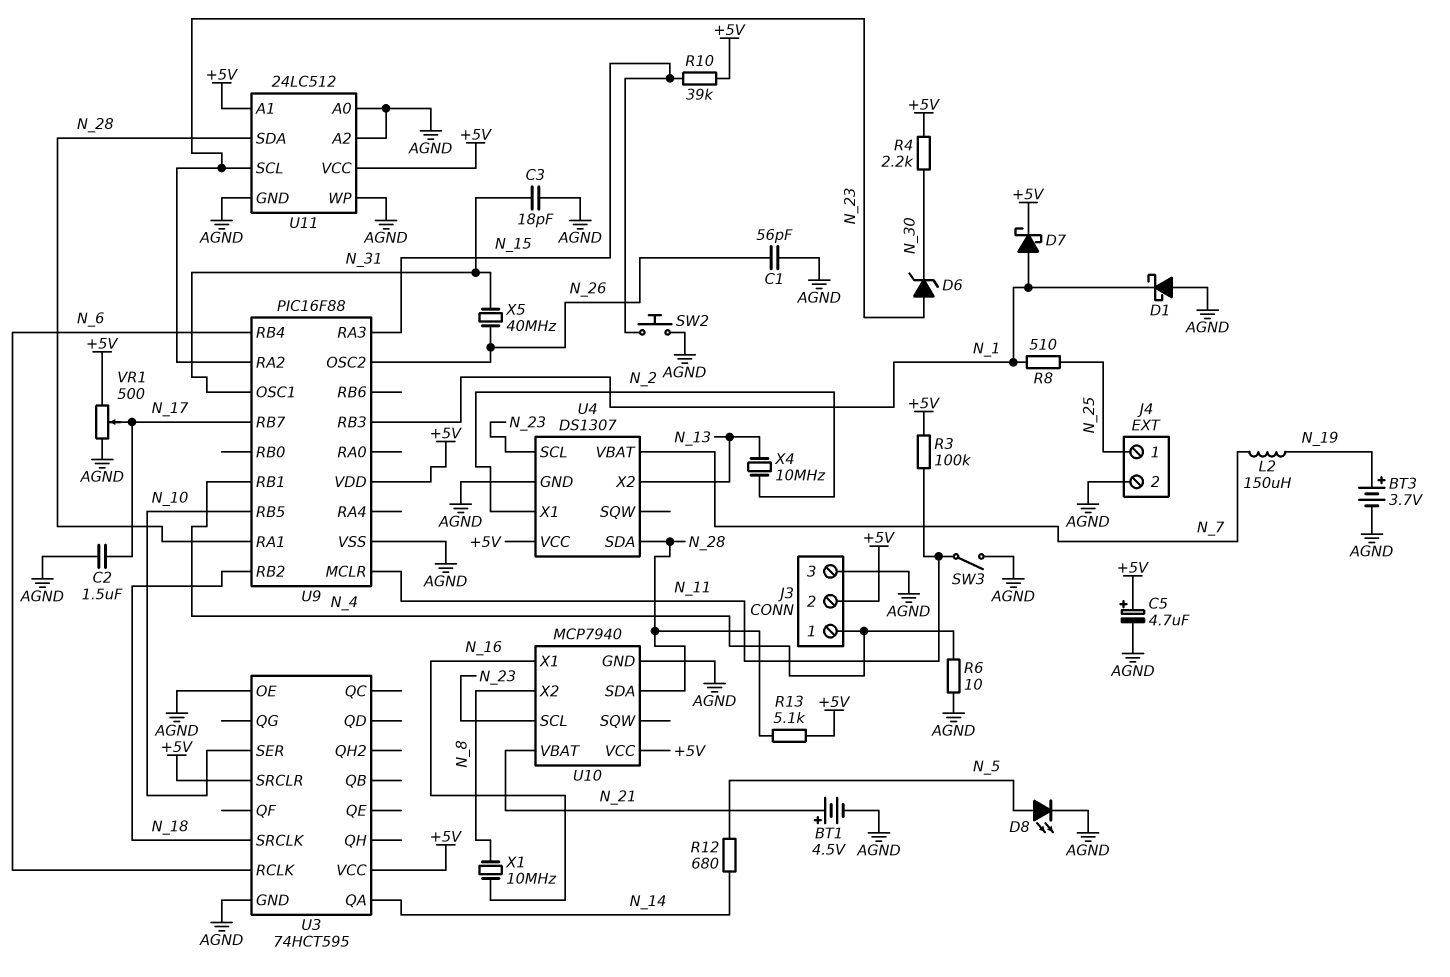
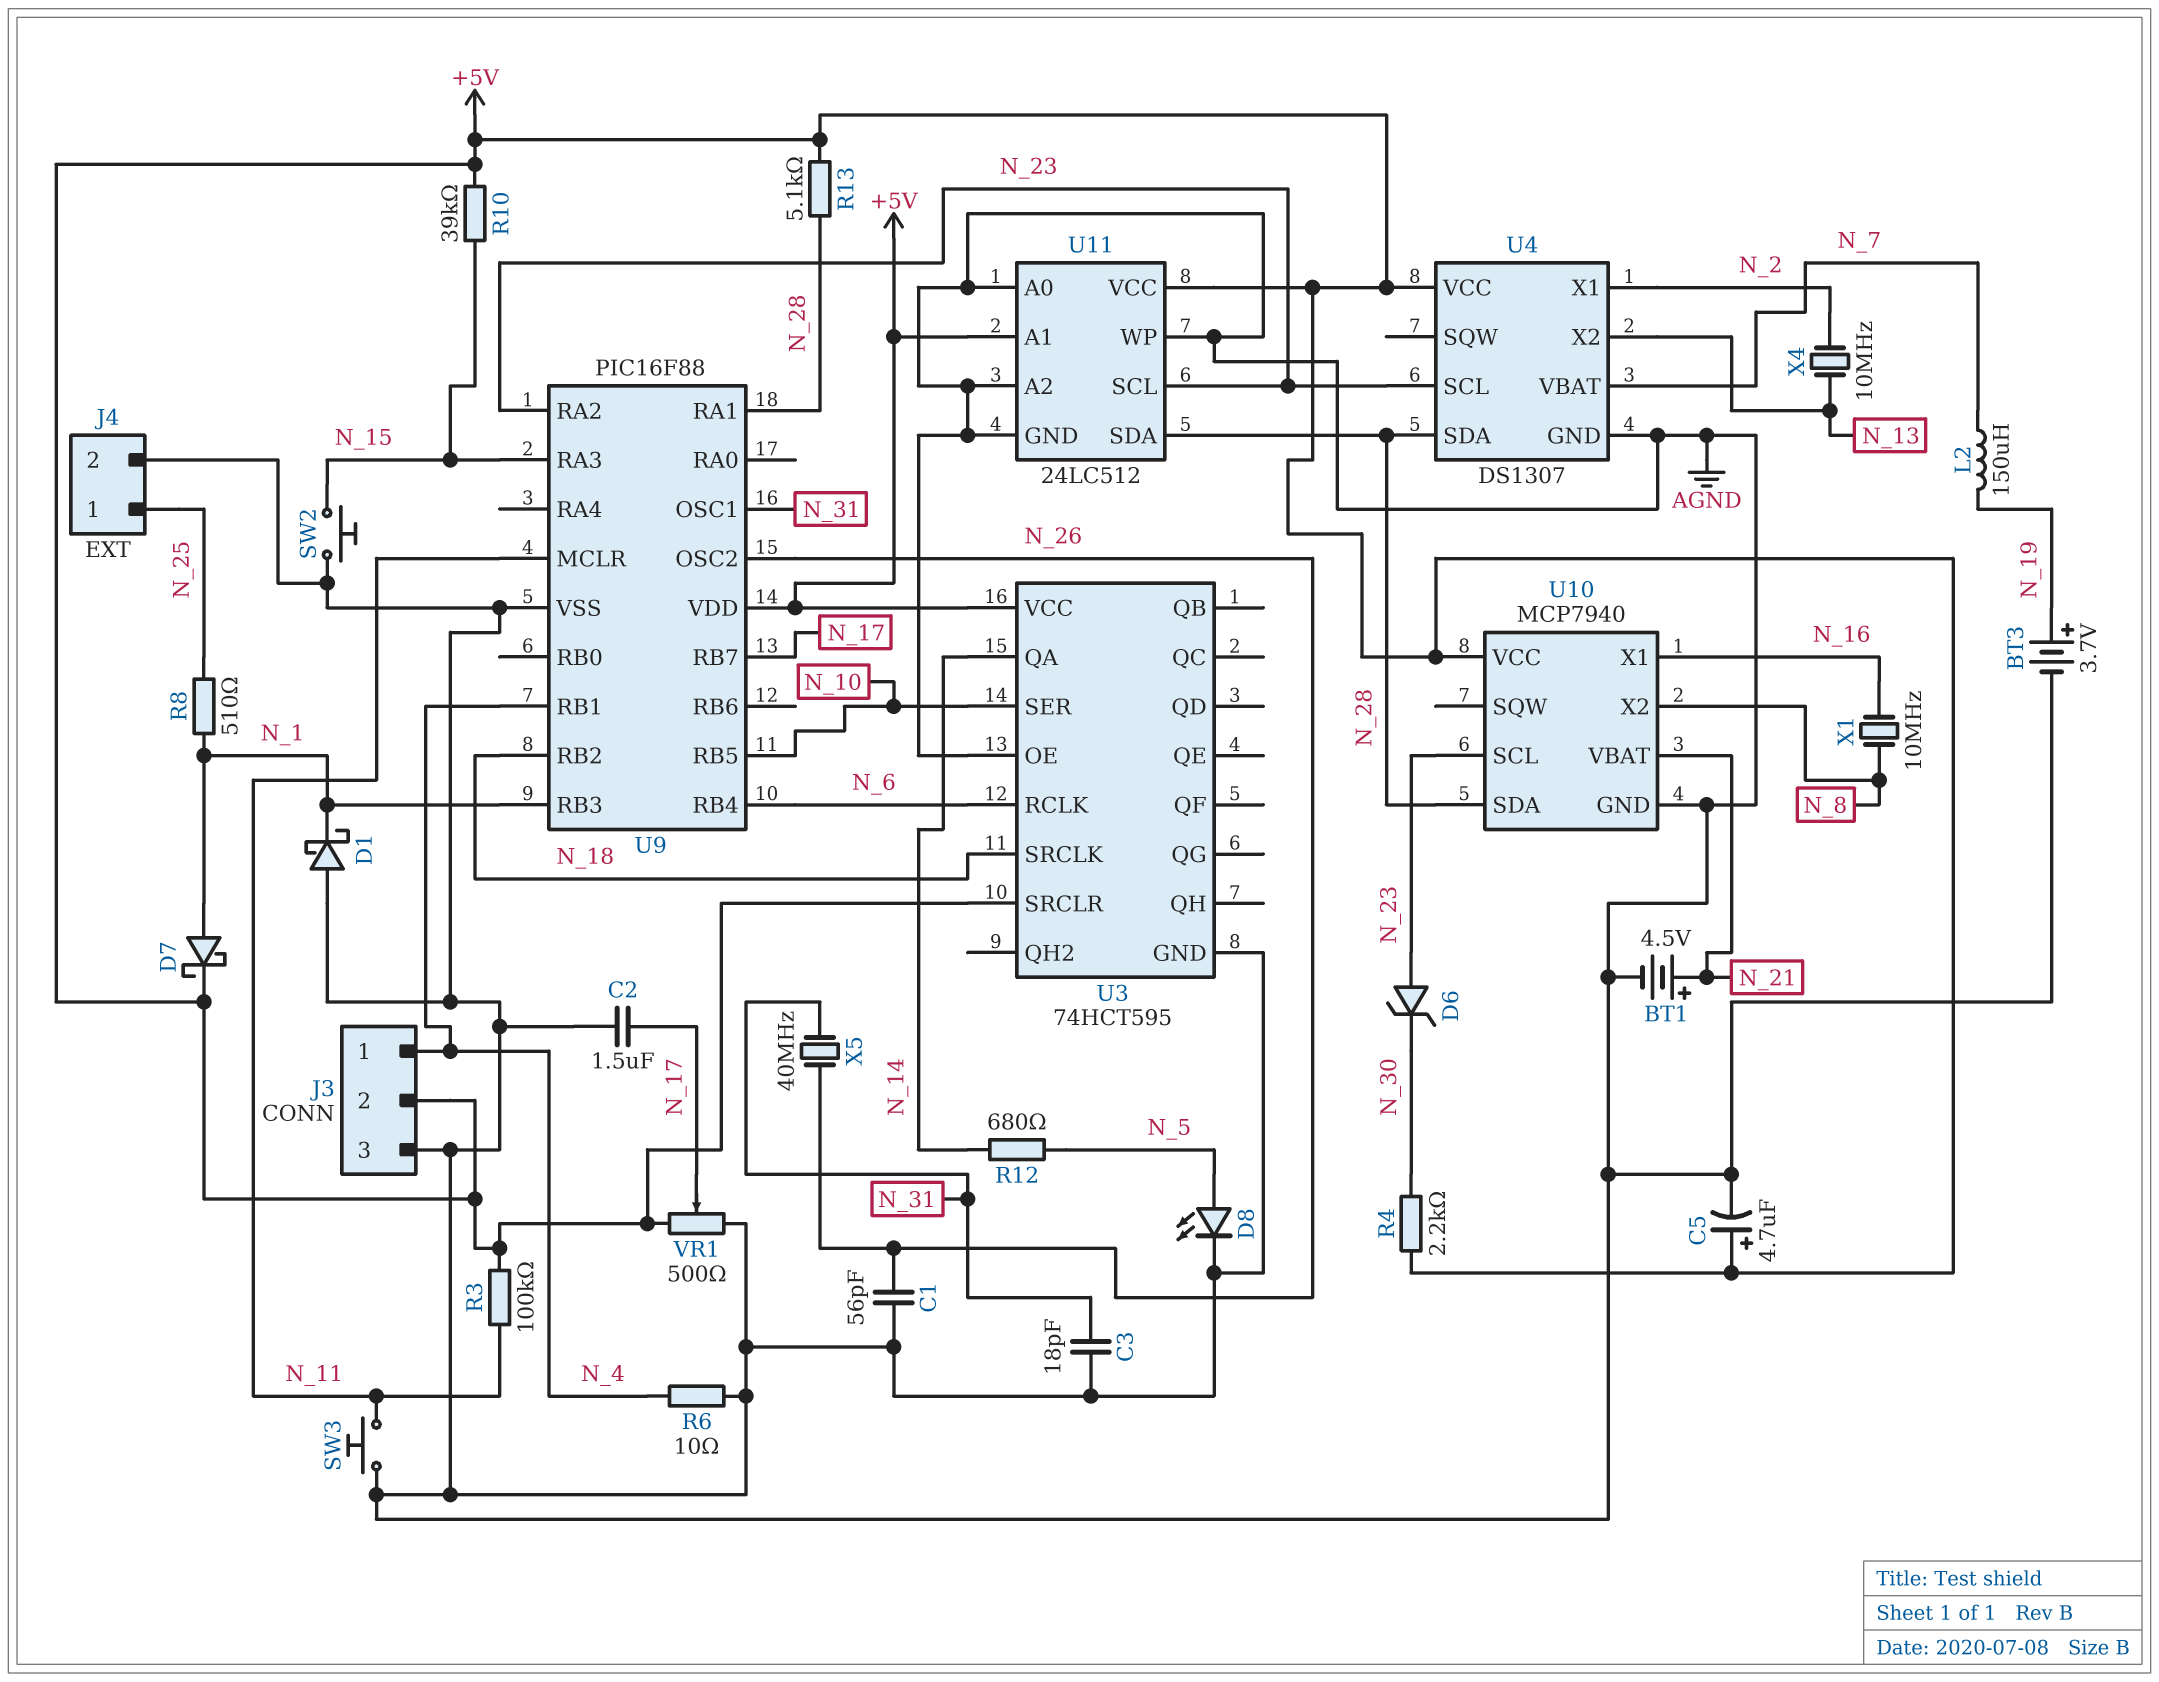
SW3: switch (AGND, N_11) -> button (AGND, N_11)

